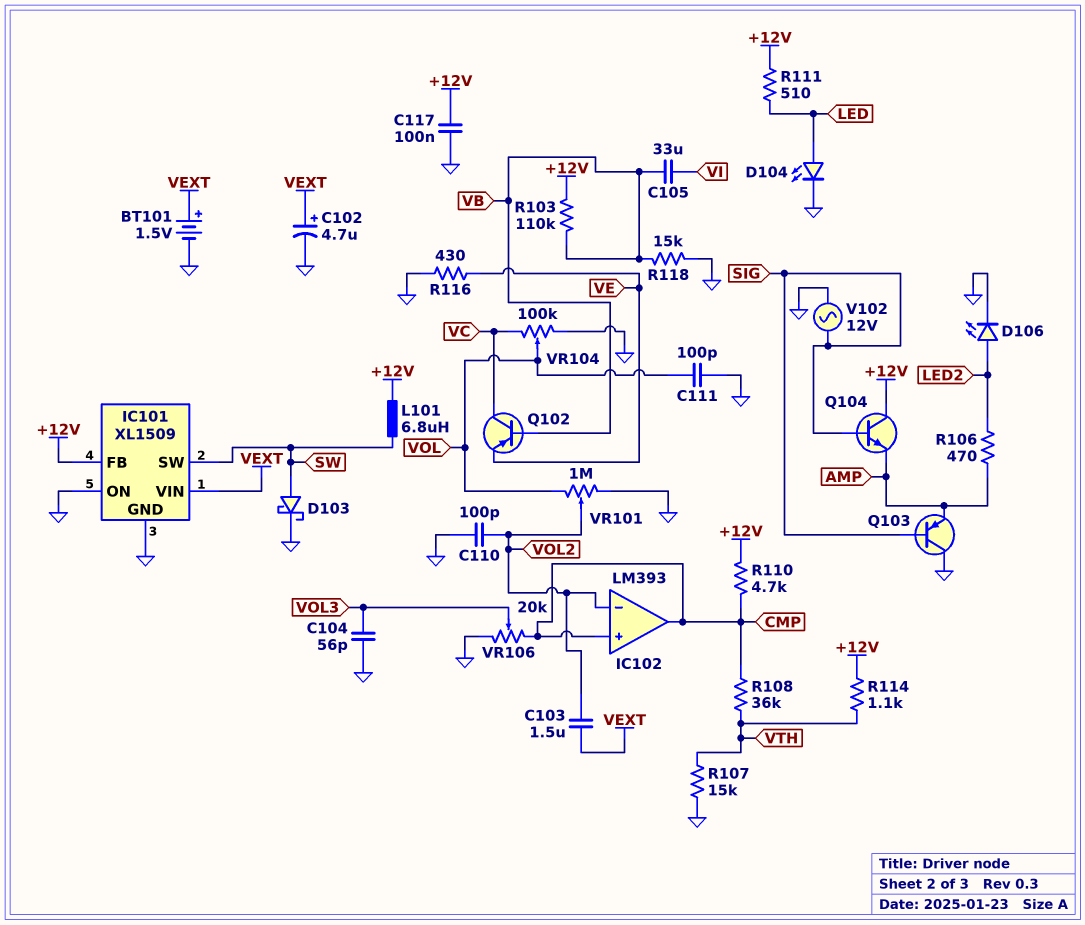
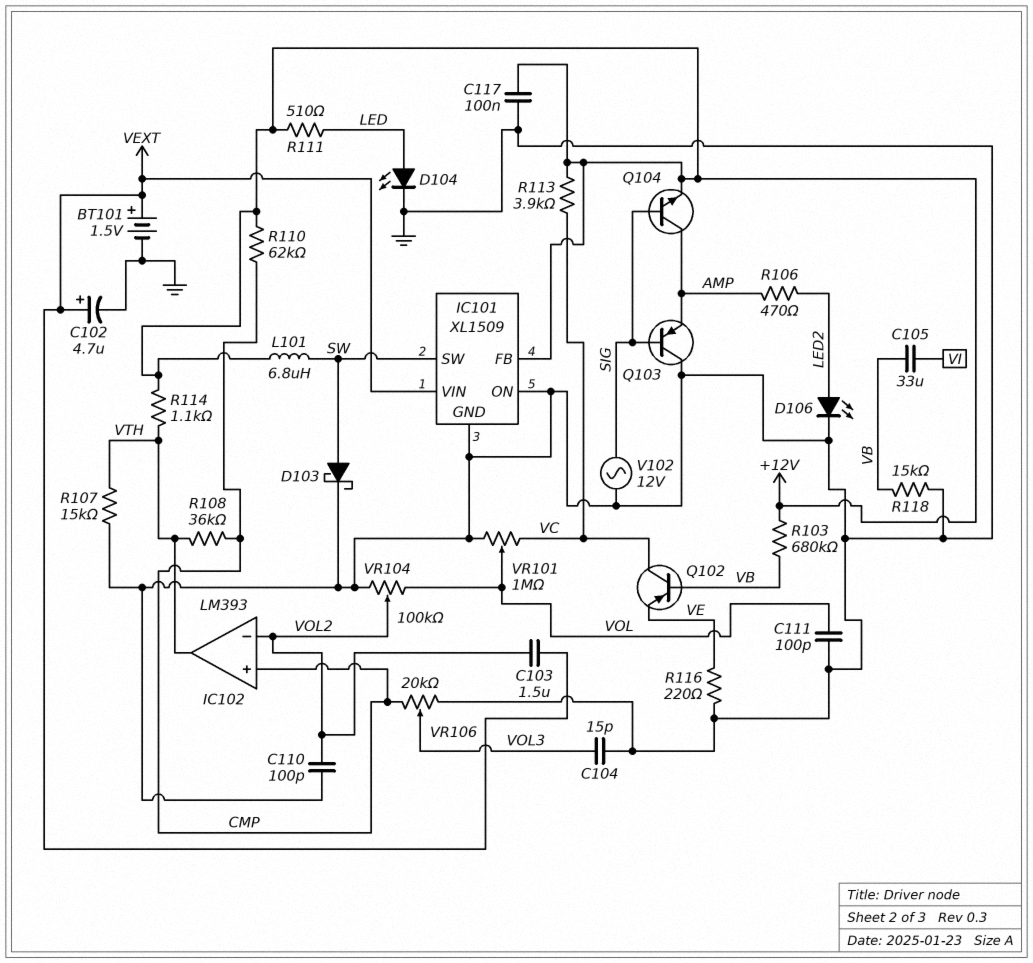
C104: 56pF (GND, VOL3) -> 15pF (GND, VOL3)
IC102 pin out: CMP -> VTH
Q104: NPN (B SIG, C +12V, E AMP) -> NPN (B SIG, C AMP, E +12V)
R103: 110k (+12V, VB) -> 680k (+12V, VB)
R110: 4.7k (+12V, CMP) -> 62k (+12V, CMP)
R113: none -> 3.9k (+12V, VC)
R116: 430 (GND, VE) -> 220 (GND, VE)
VR101: 1M (GND, VOL, wiper VOL2) -> 1M (GND, VC, wiper VOL)
VR104: 100k (GND, VC, wiper VOL) -> 100k (GND, VOL, wiper VOL2)

